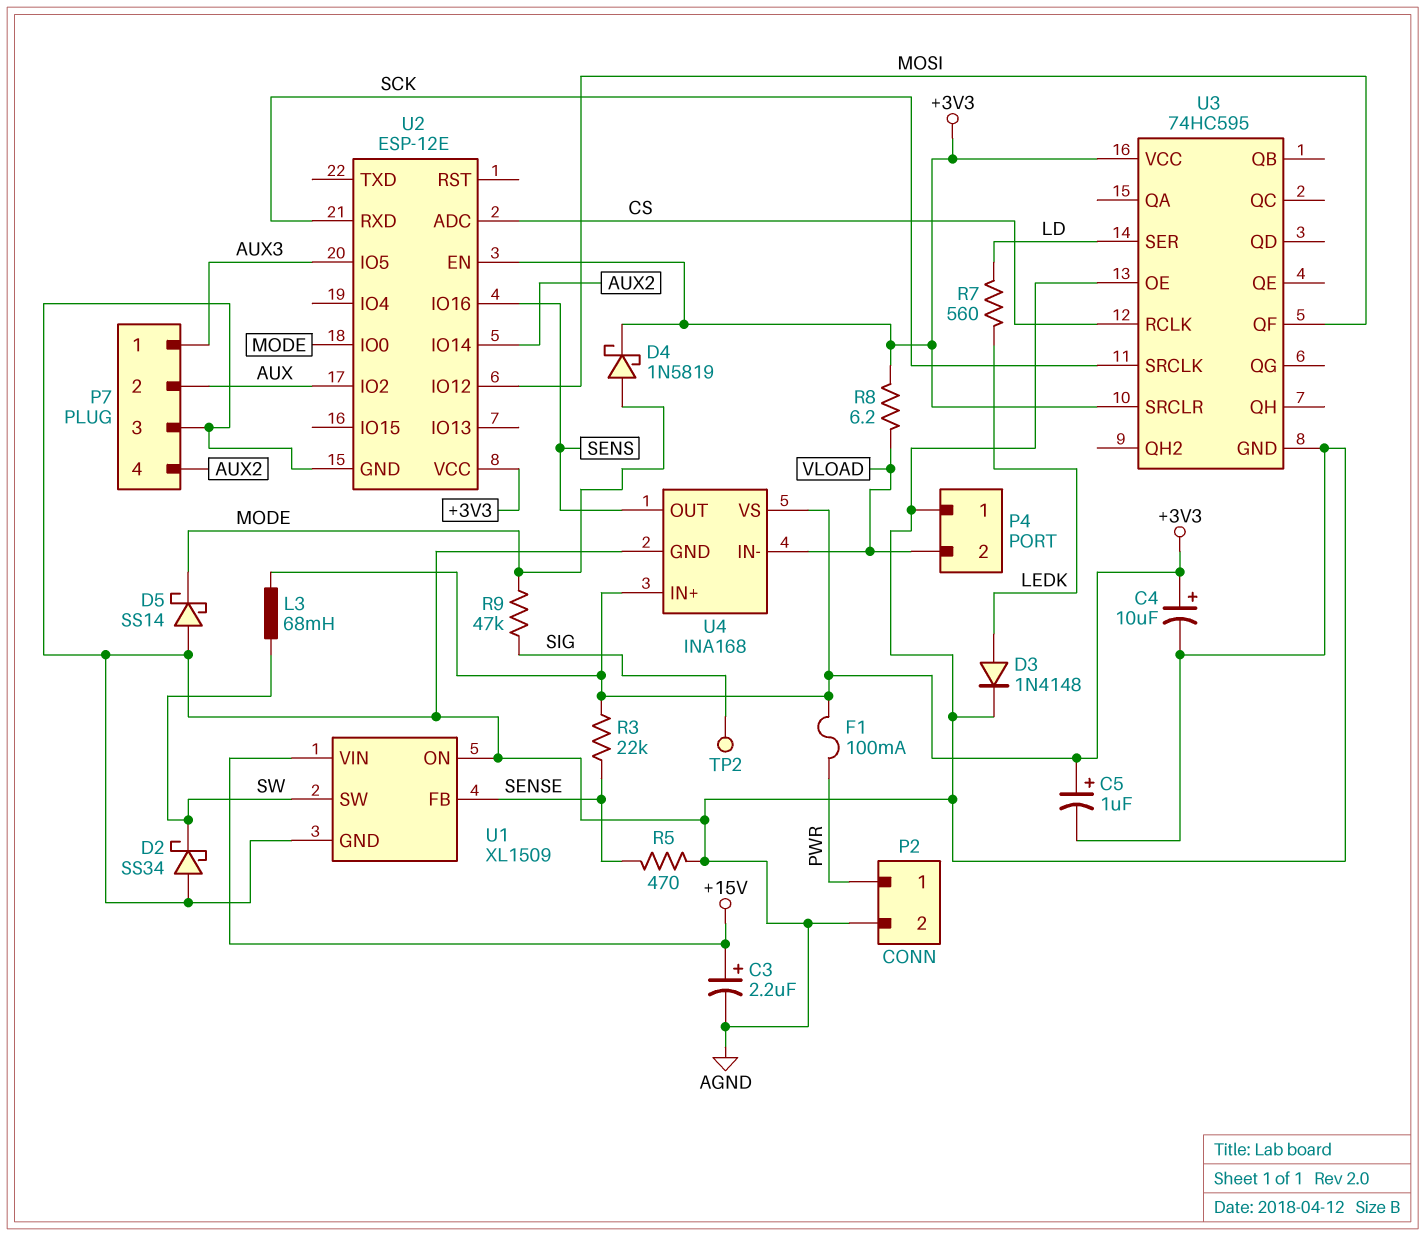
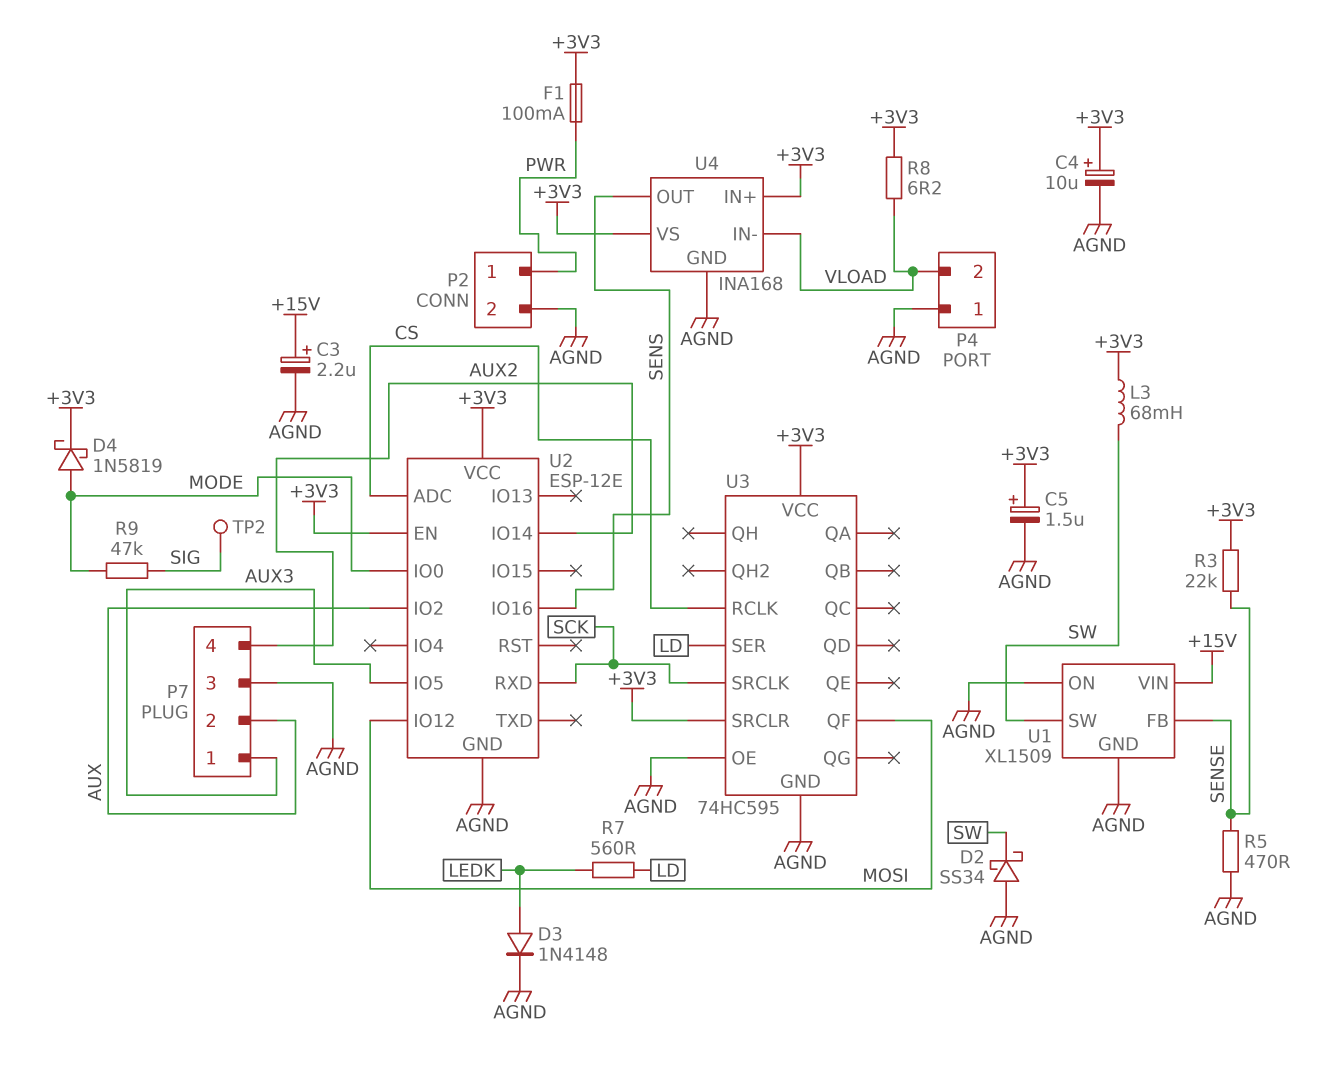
C5: 1uF (plus +3V3, minus AGND) -> 1.5uF (plus +3V3, minus AGND)
D5: schottky SS14 (A AGND, K MODE) -> none

